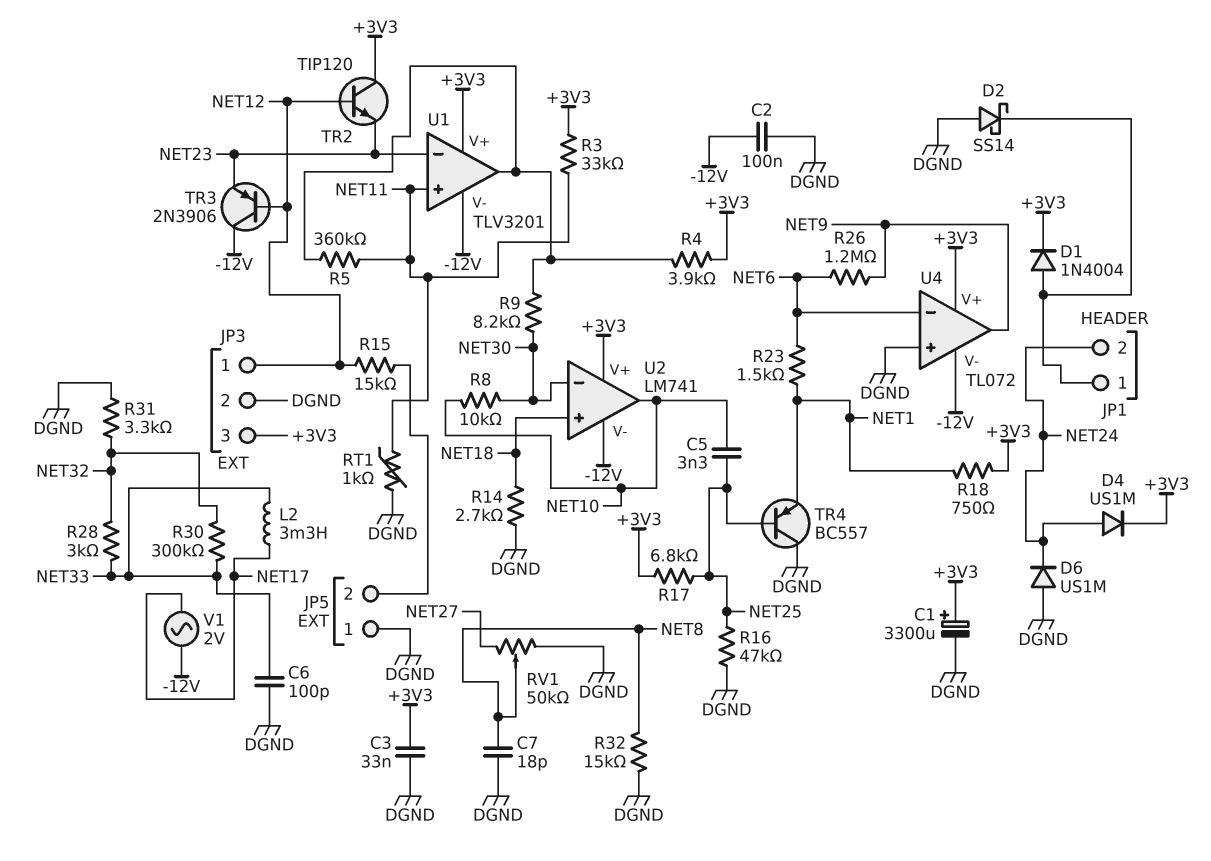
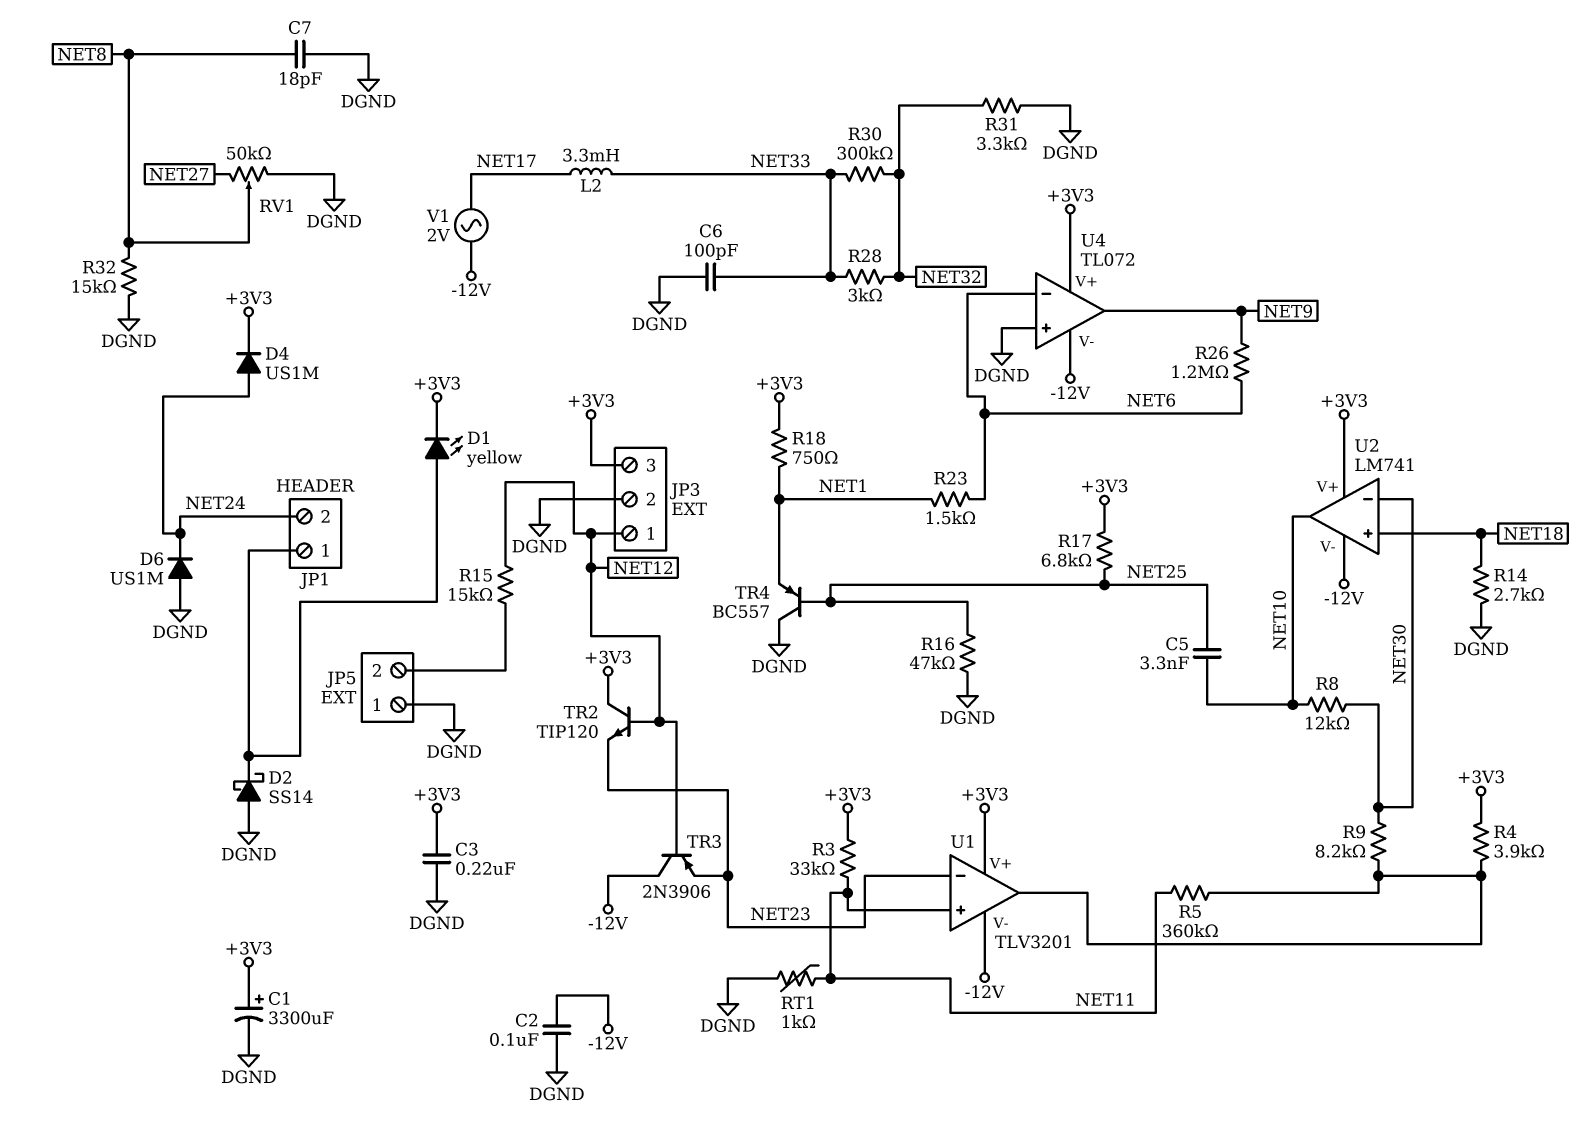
C3: 33nF (+3V3, DGND) -> 220nF (+3V3, DGND)
D1: diode 1N4004 (A JP1/1, K +3V3) -> LED yellow (A JP1/1, K +3V3)
R8: 10k (NET10, NET30) -> 12k (NET10, NET30)

